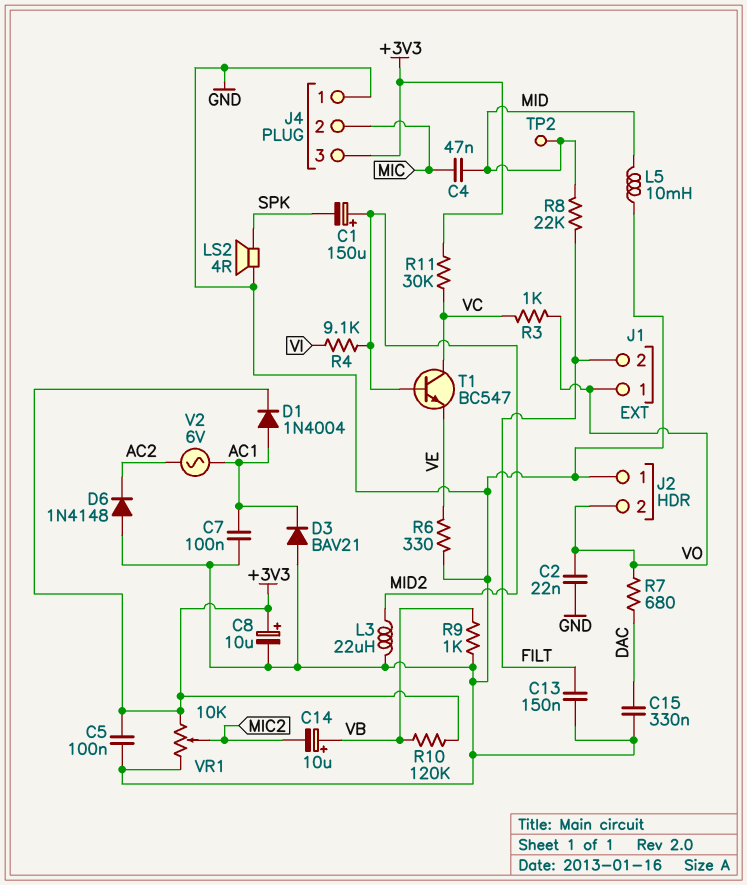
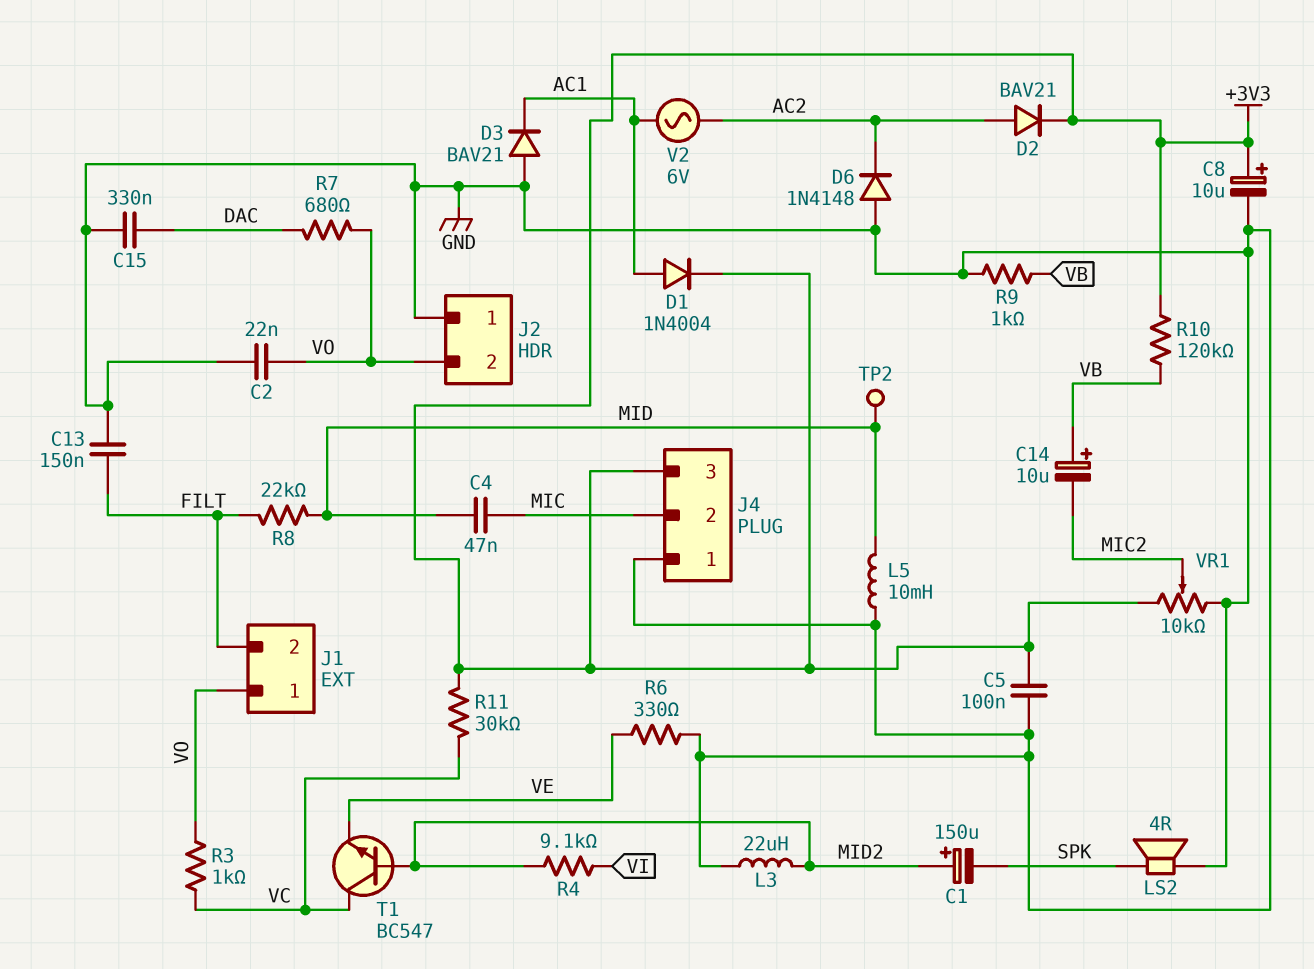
C7: 100nF (AC1, GND) -> none
D2: none -> diode BAV21 (A AC2, K +3V3)

